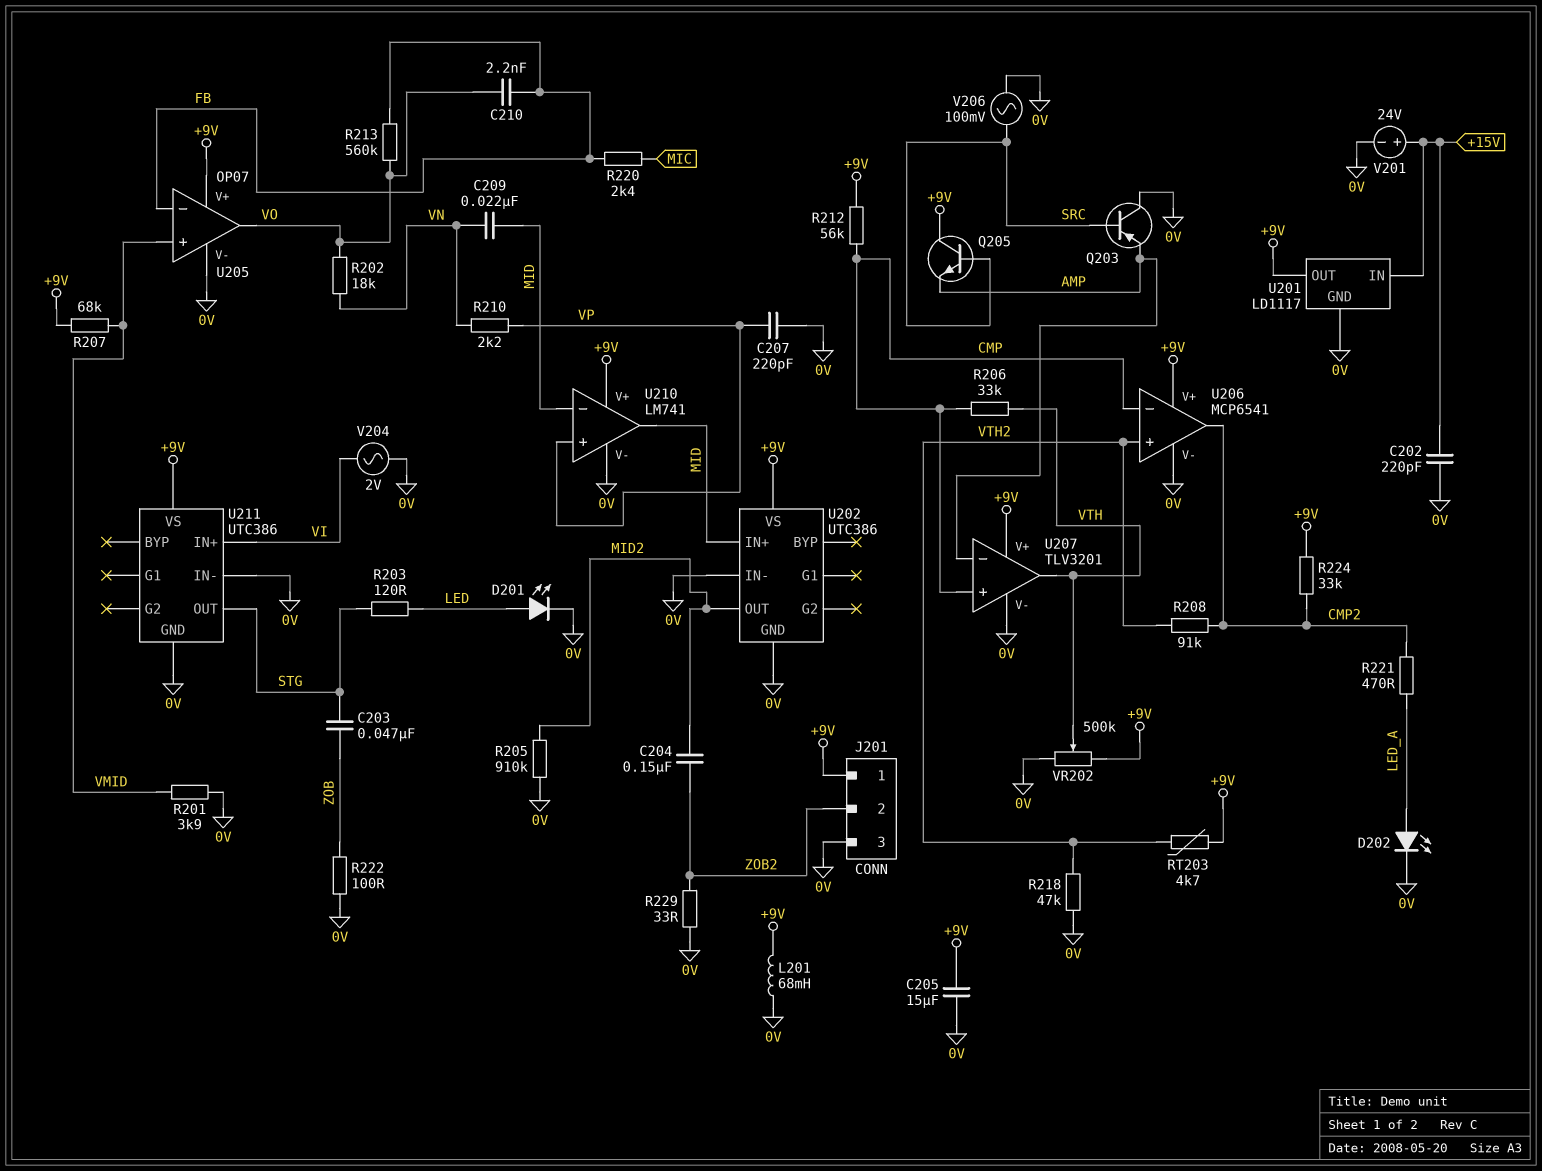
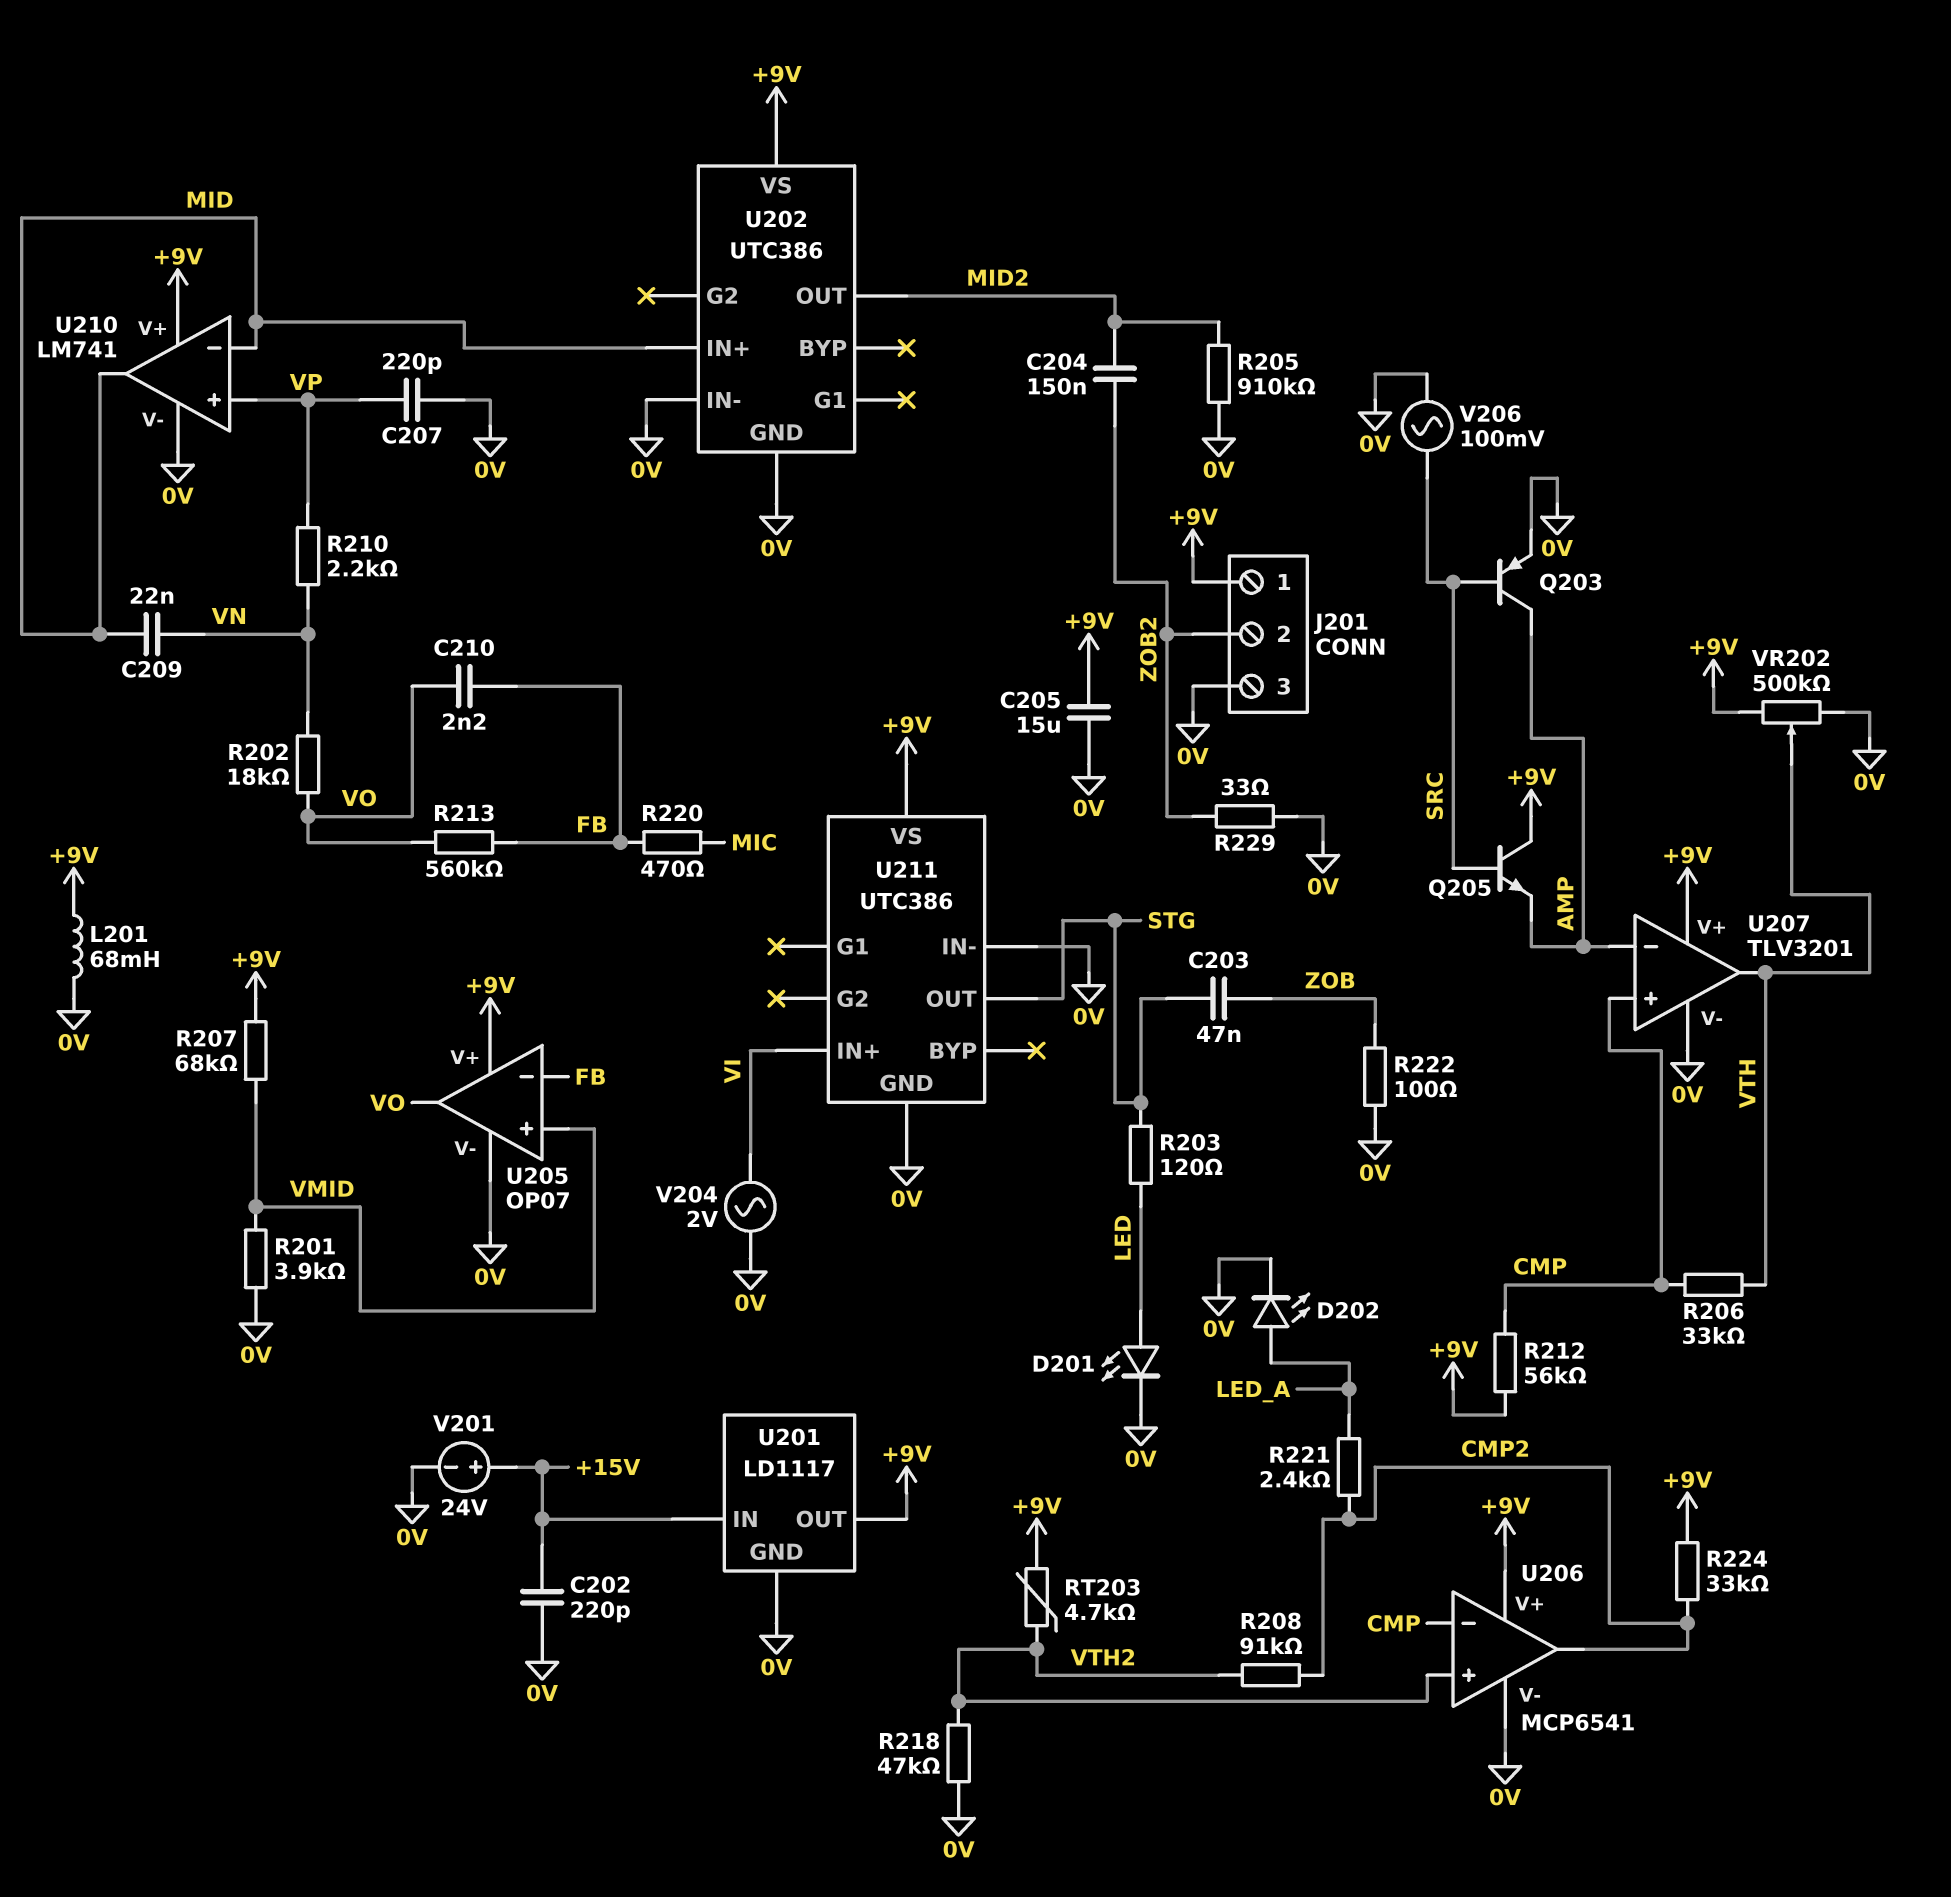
Q203: PNP (B SRC, C 0V, E AMP) -> PNP (B SRC, C AMP, E 0V)
R220: 2.4k (FB, MIC) -> 470 (FB, MIC)
R221: 470 (CMP2, LED_A) -> 2.4k (CMP2, LED_A)

